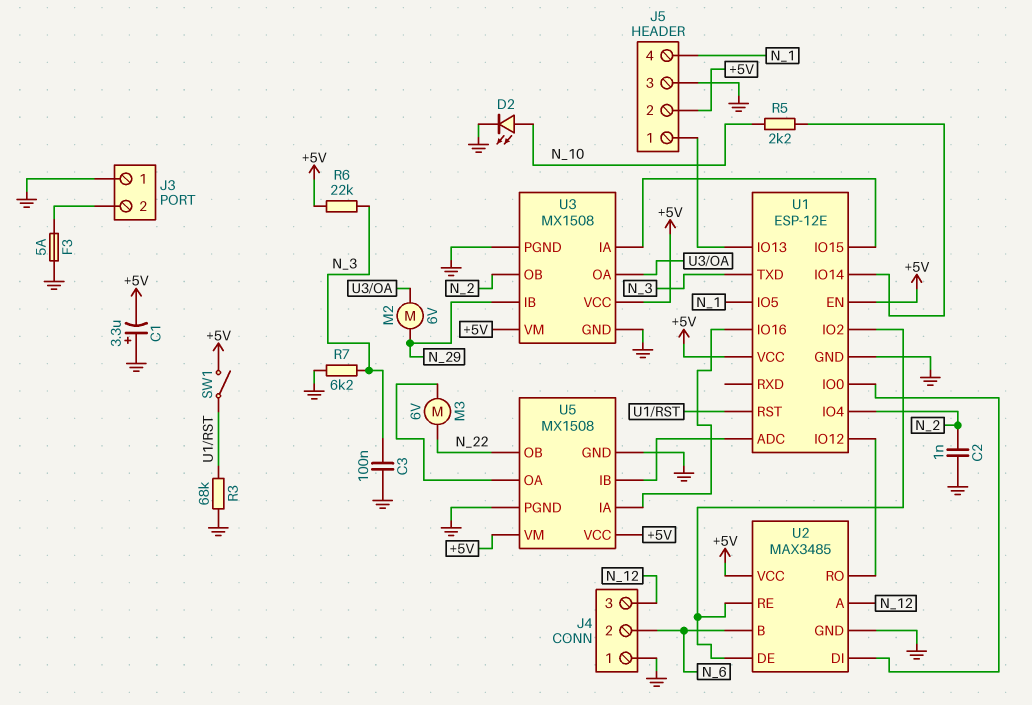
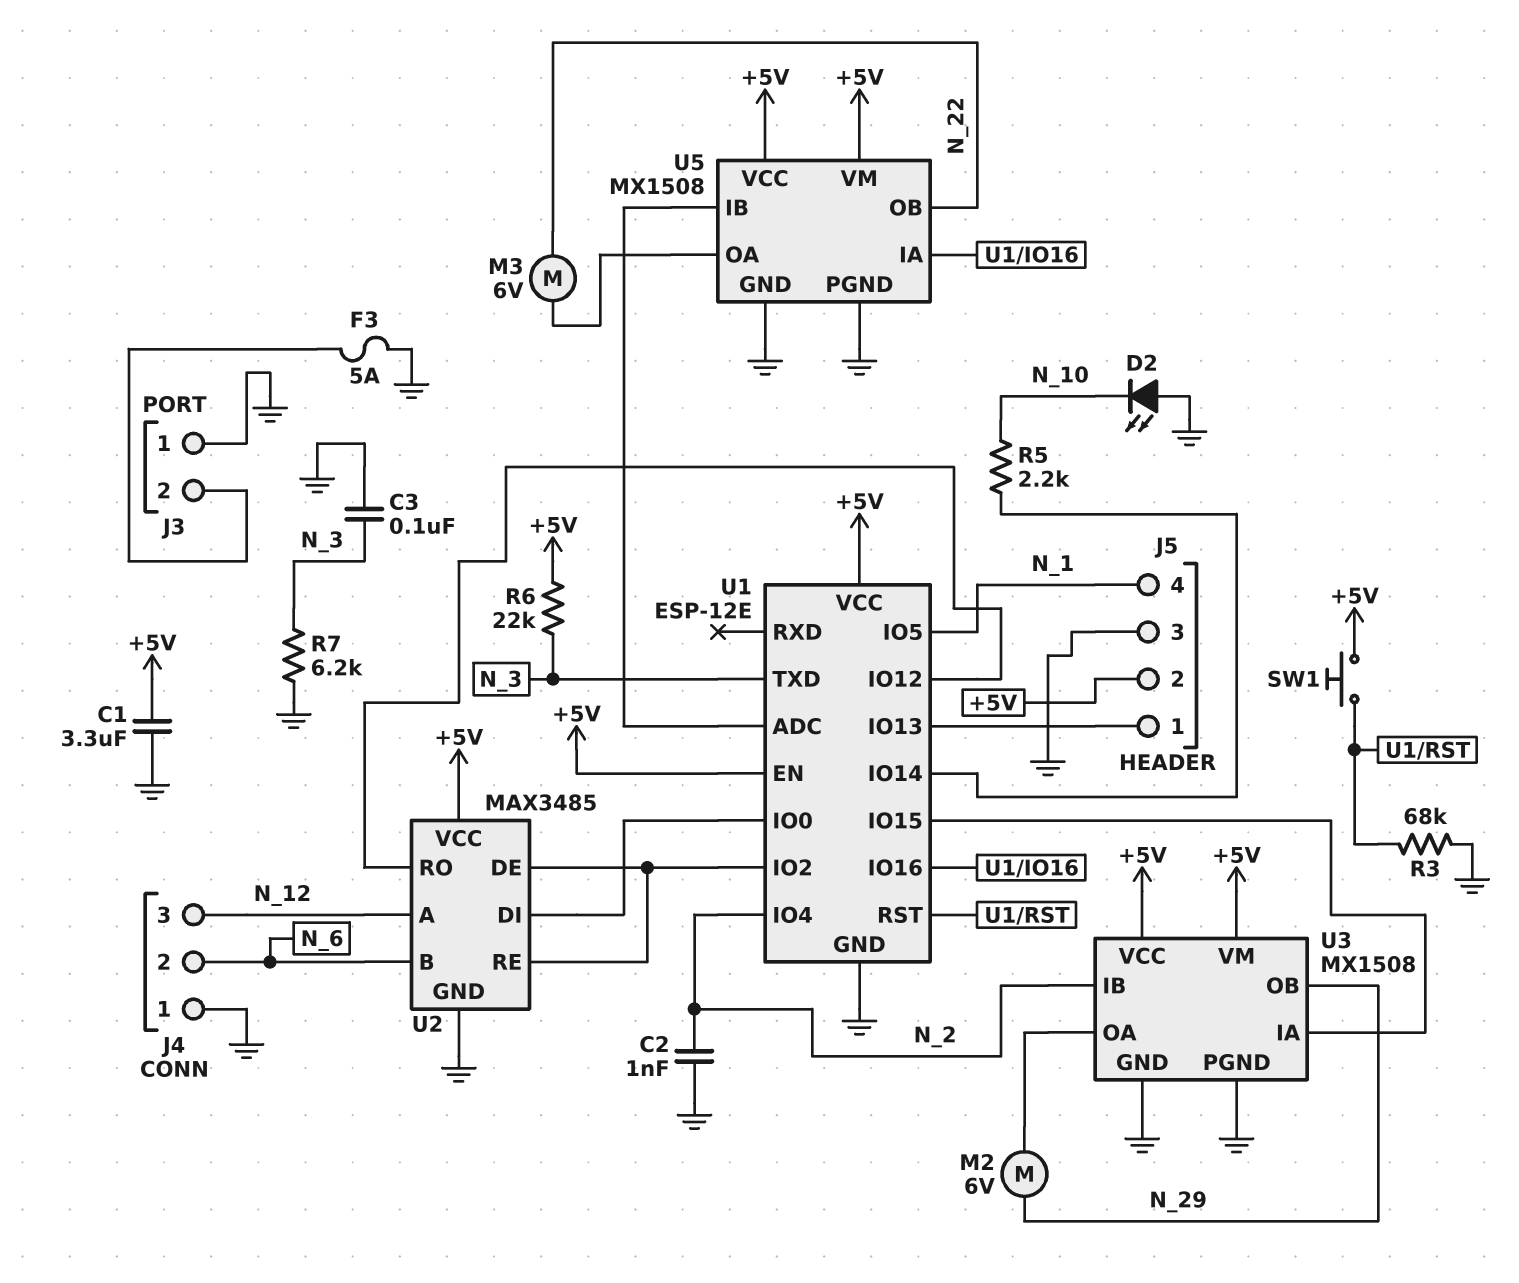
C1: 3.3uF (plus GND, minus +5V) -> 3.3uF (+5V, GND)
D2: LED (A N_10, K GND) -> LED (A GND, K N_10)
SW1: switch (+5V, U1/RST) -> button (+5V, U1/RST)
U3 pin IB: N_29 -> N_2
U3 pin OB: N_2 -> N_29

